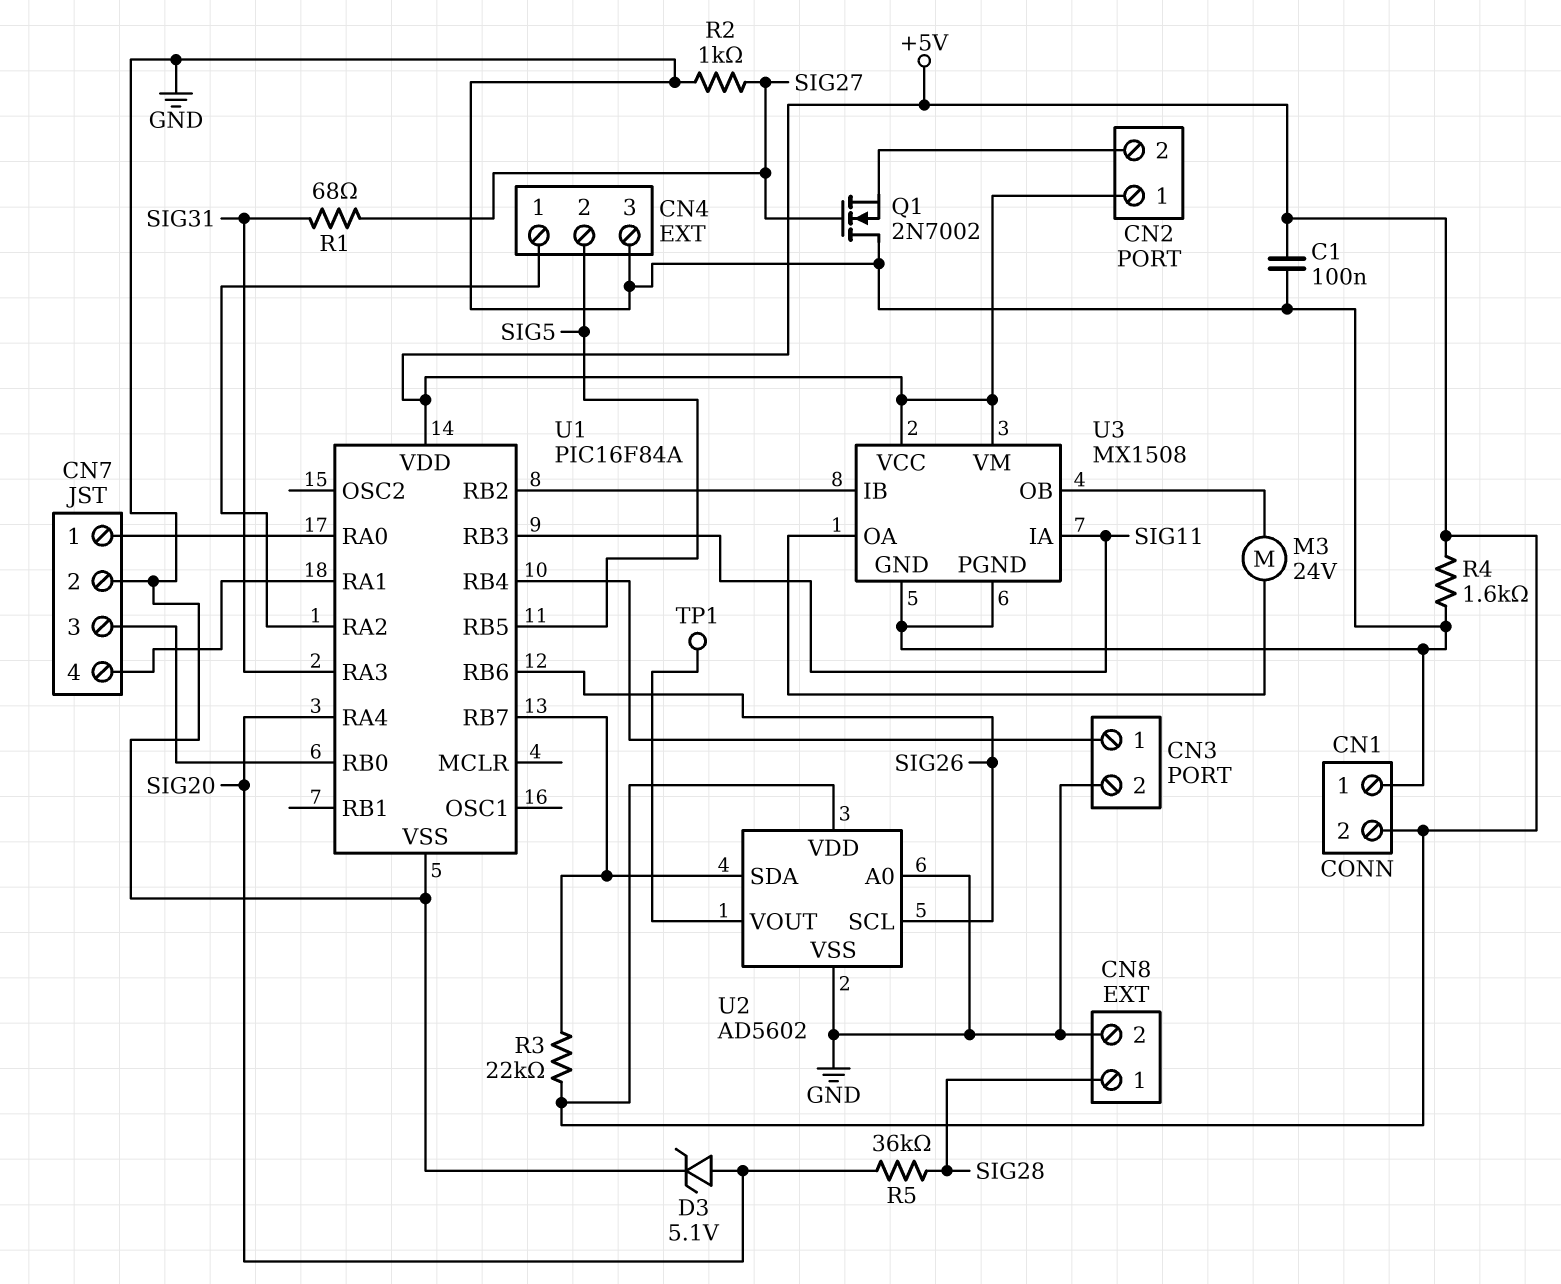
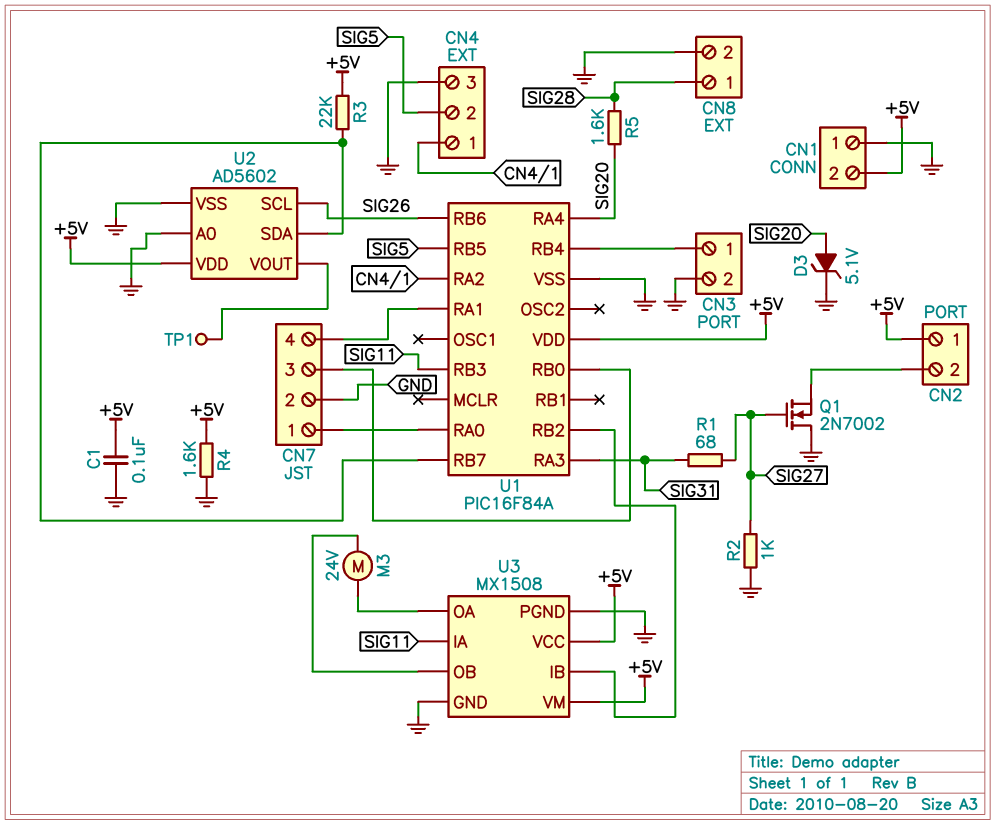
R5: 36k (SIG20, SIG28) -> 1.6k (SIG20, SIG28)

